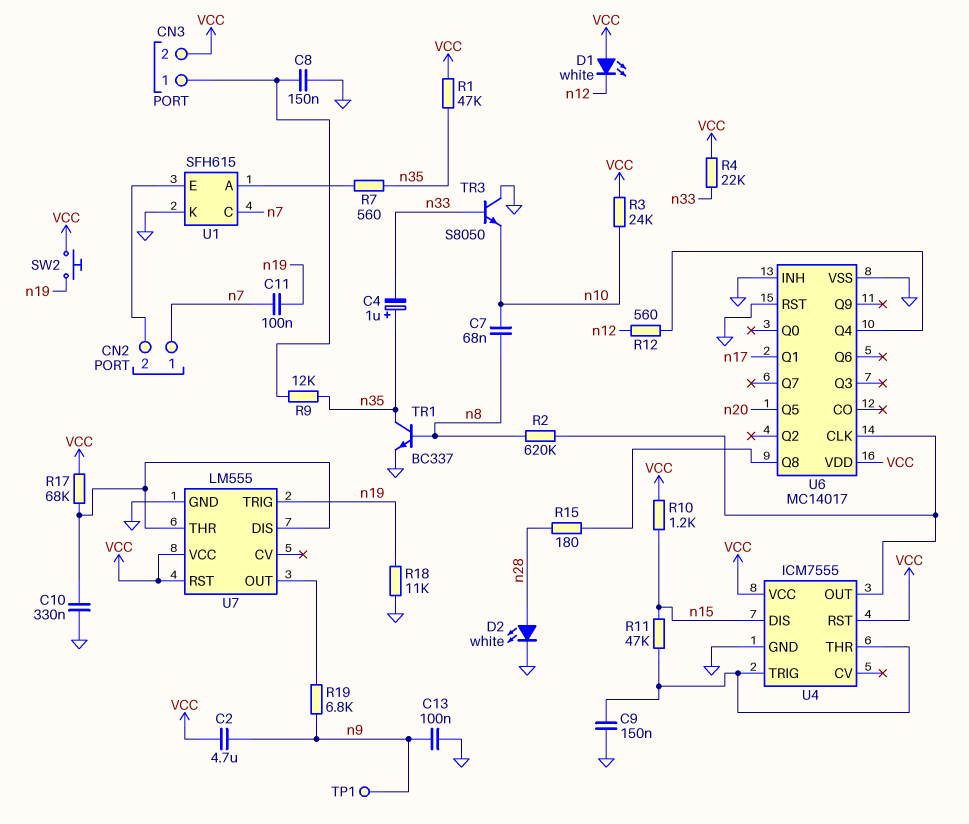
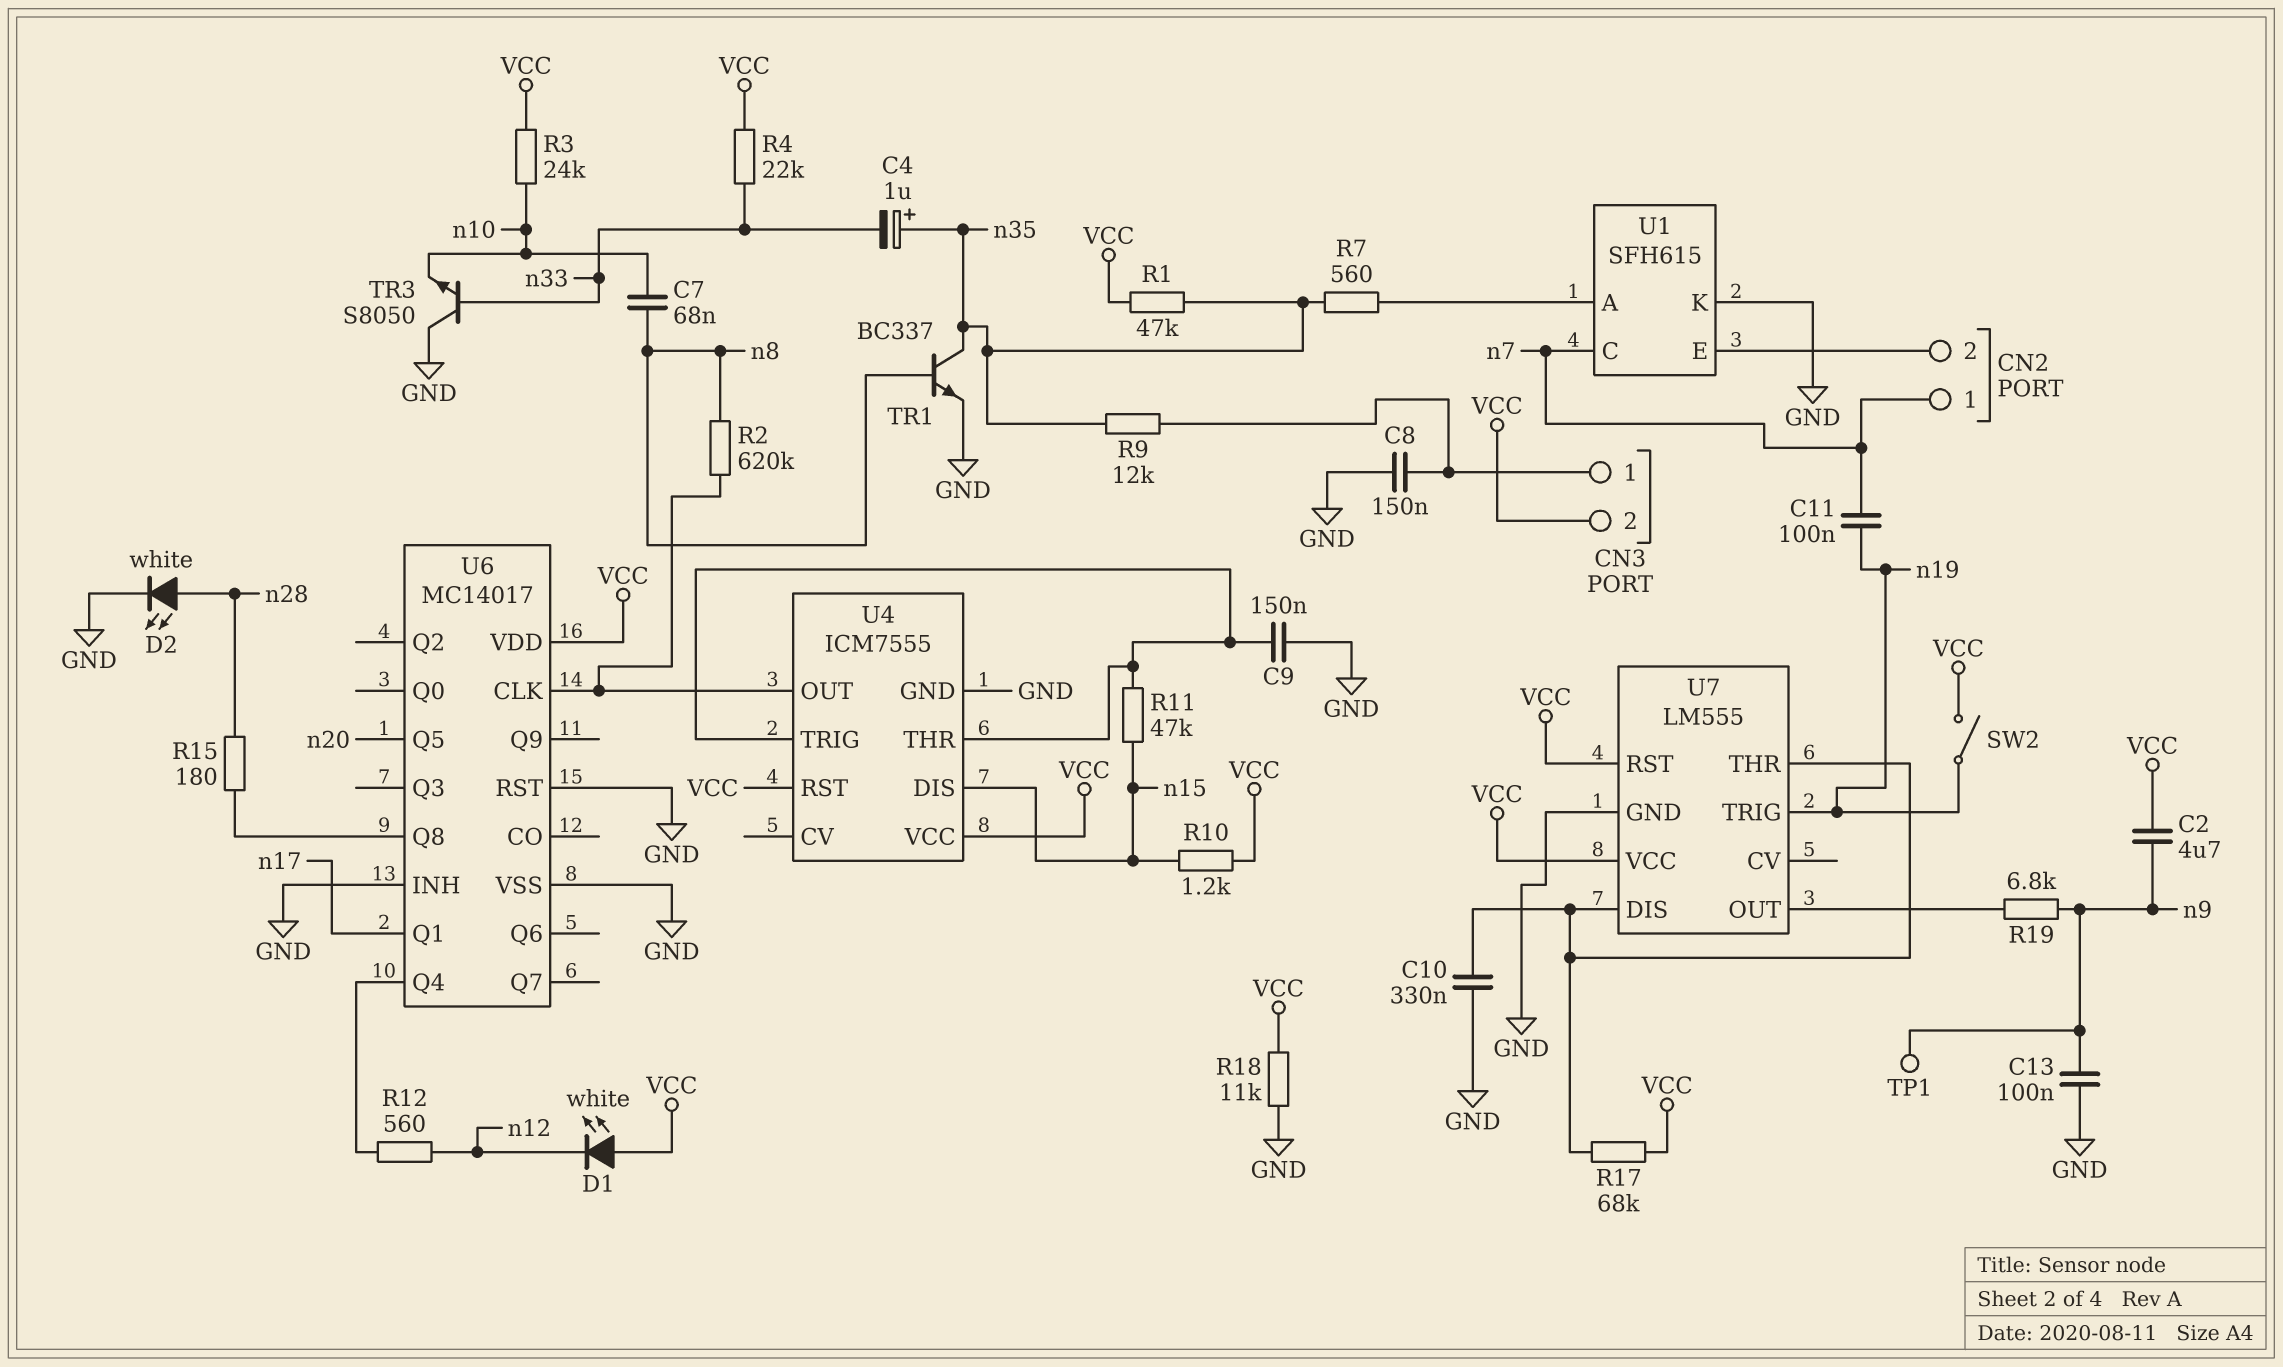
R18: 11k (GND, n19) -> 11k (GND, VCC)
SW2: button (VCC, n19) -> switch (VCC, n19)

